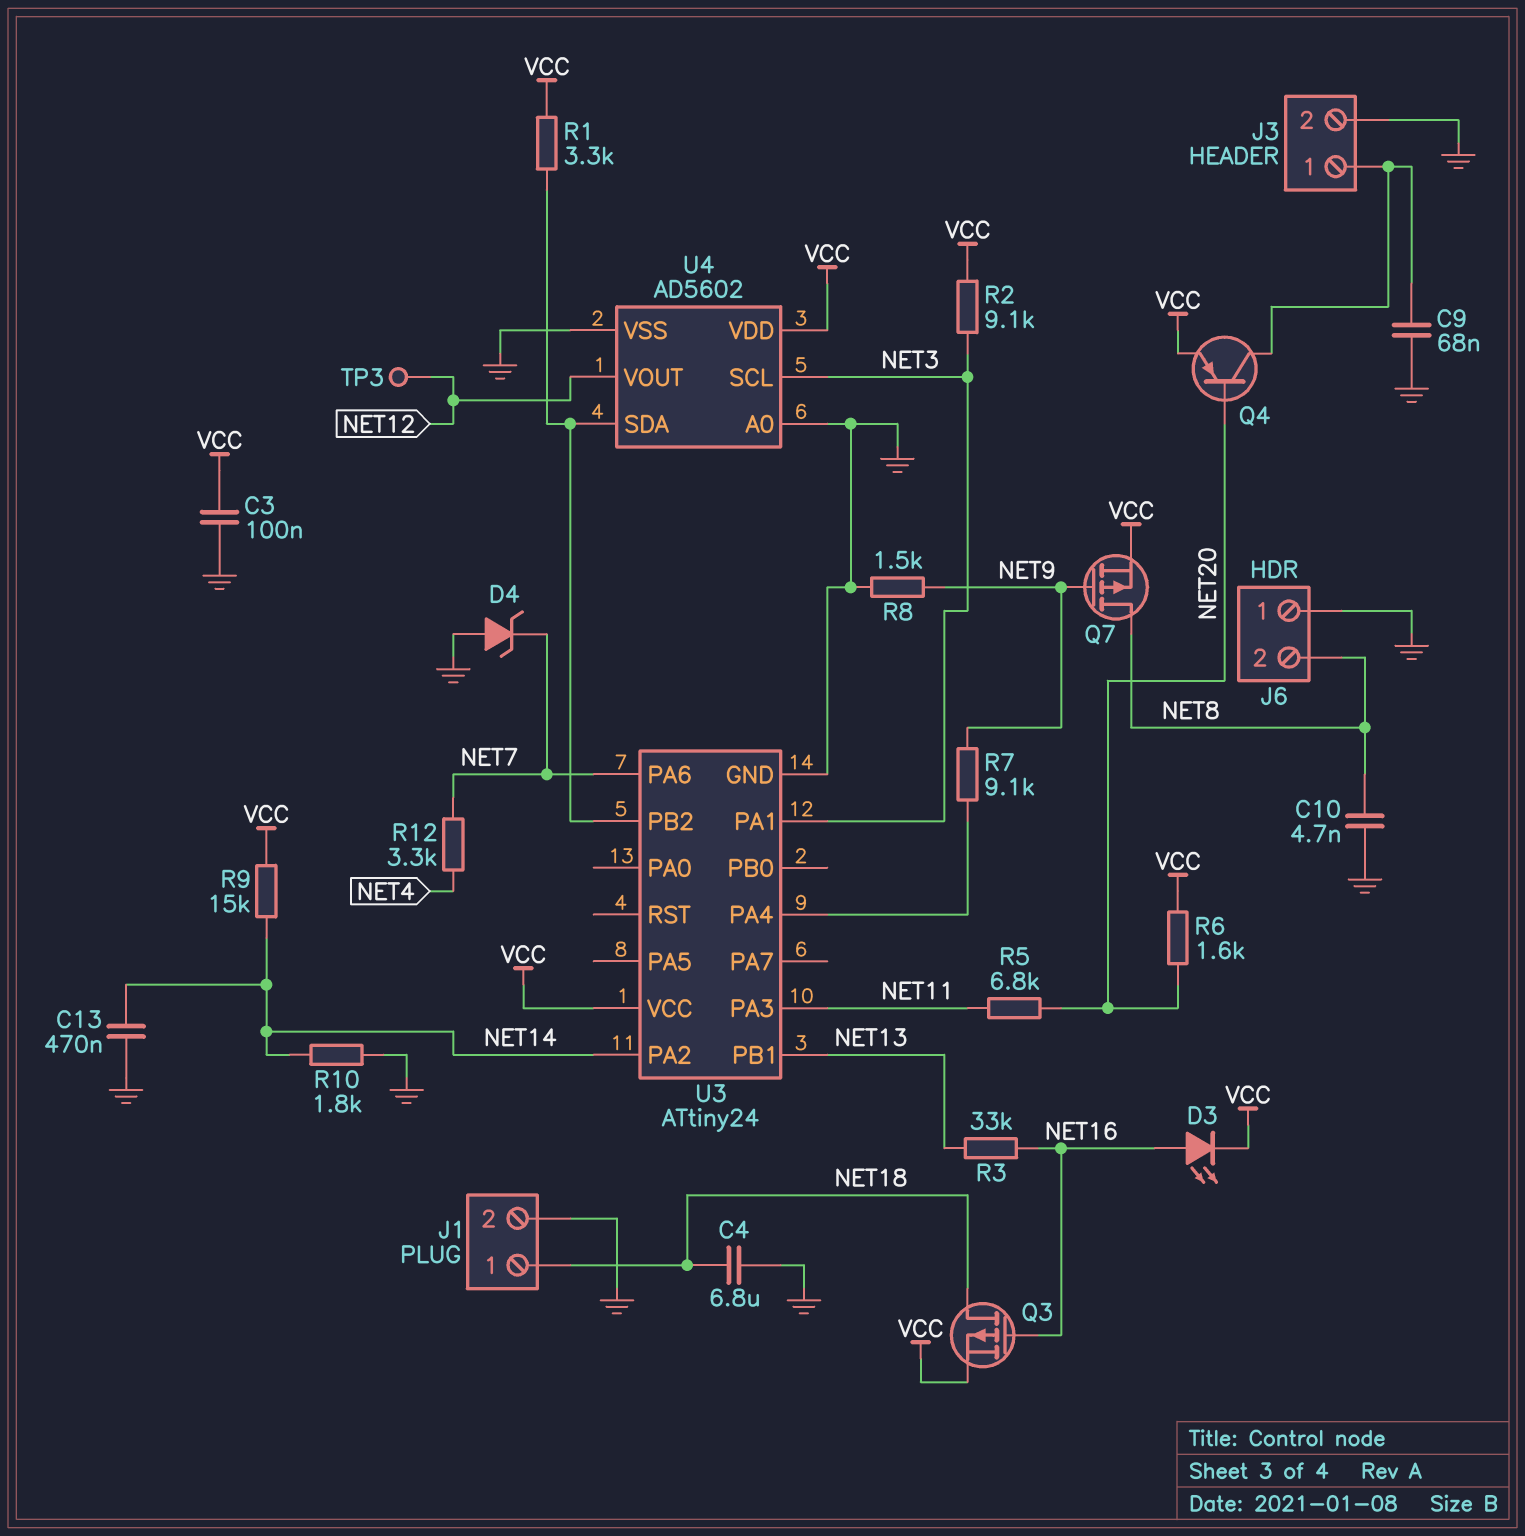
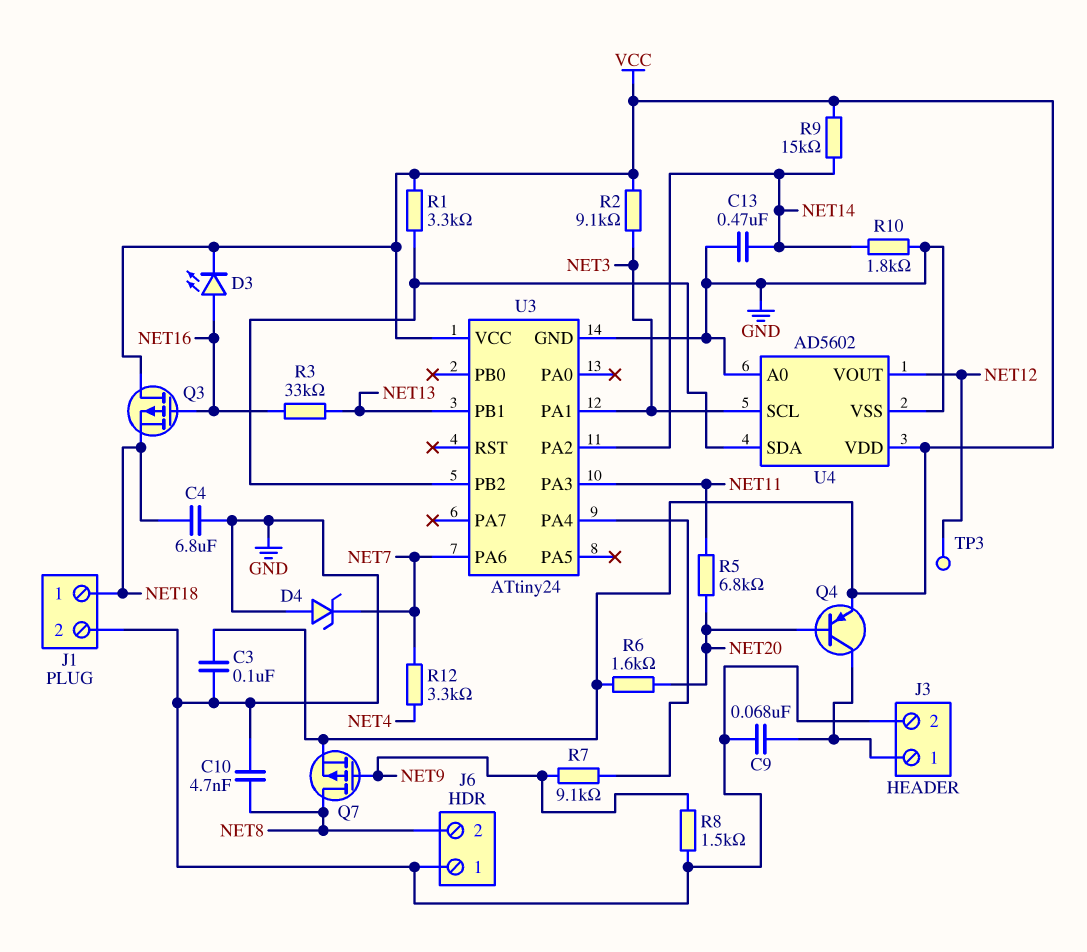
Q3: PMOS (G NET16, D NET18, S VCC) -> PMOS (G NET16, D VCC, S NET18)

